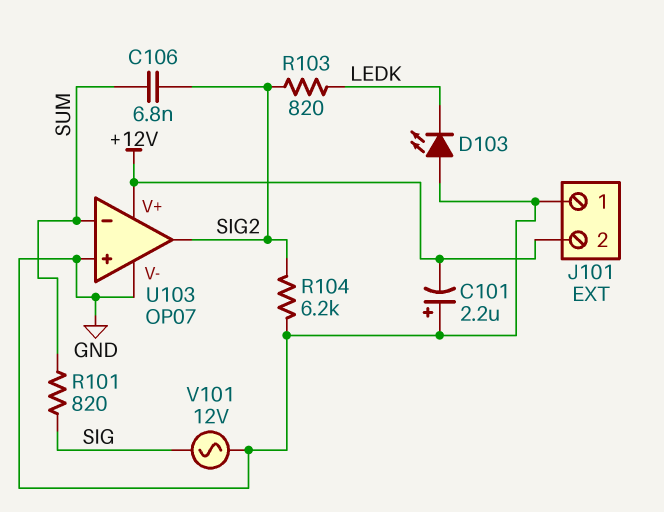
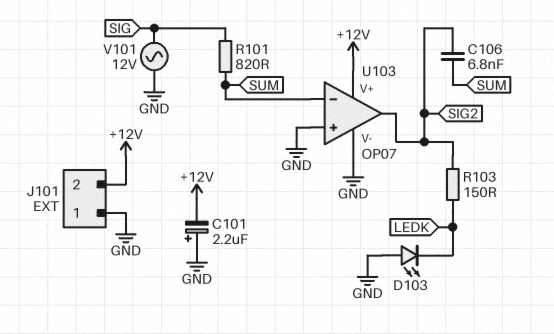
R103: 820 (LEDK, SIG2) -> 150 (LEDK, SIG2)
R104: 6.2k (GND, SIG2) -> none

